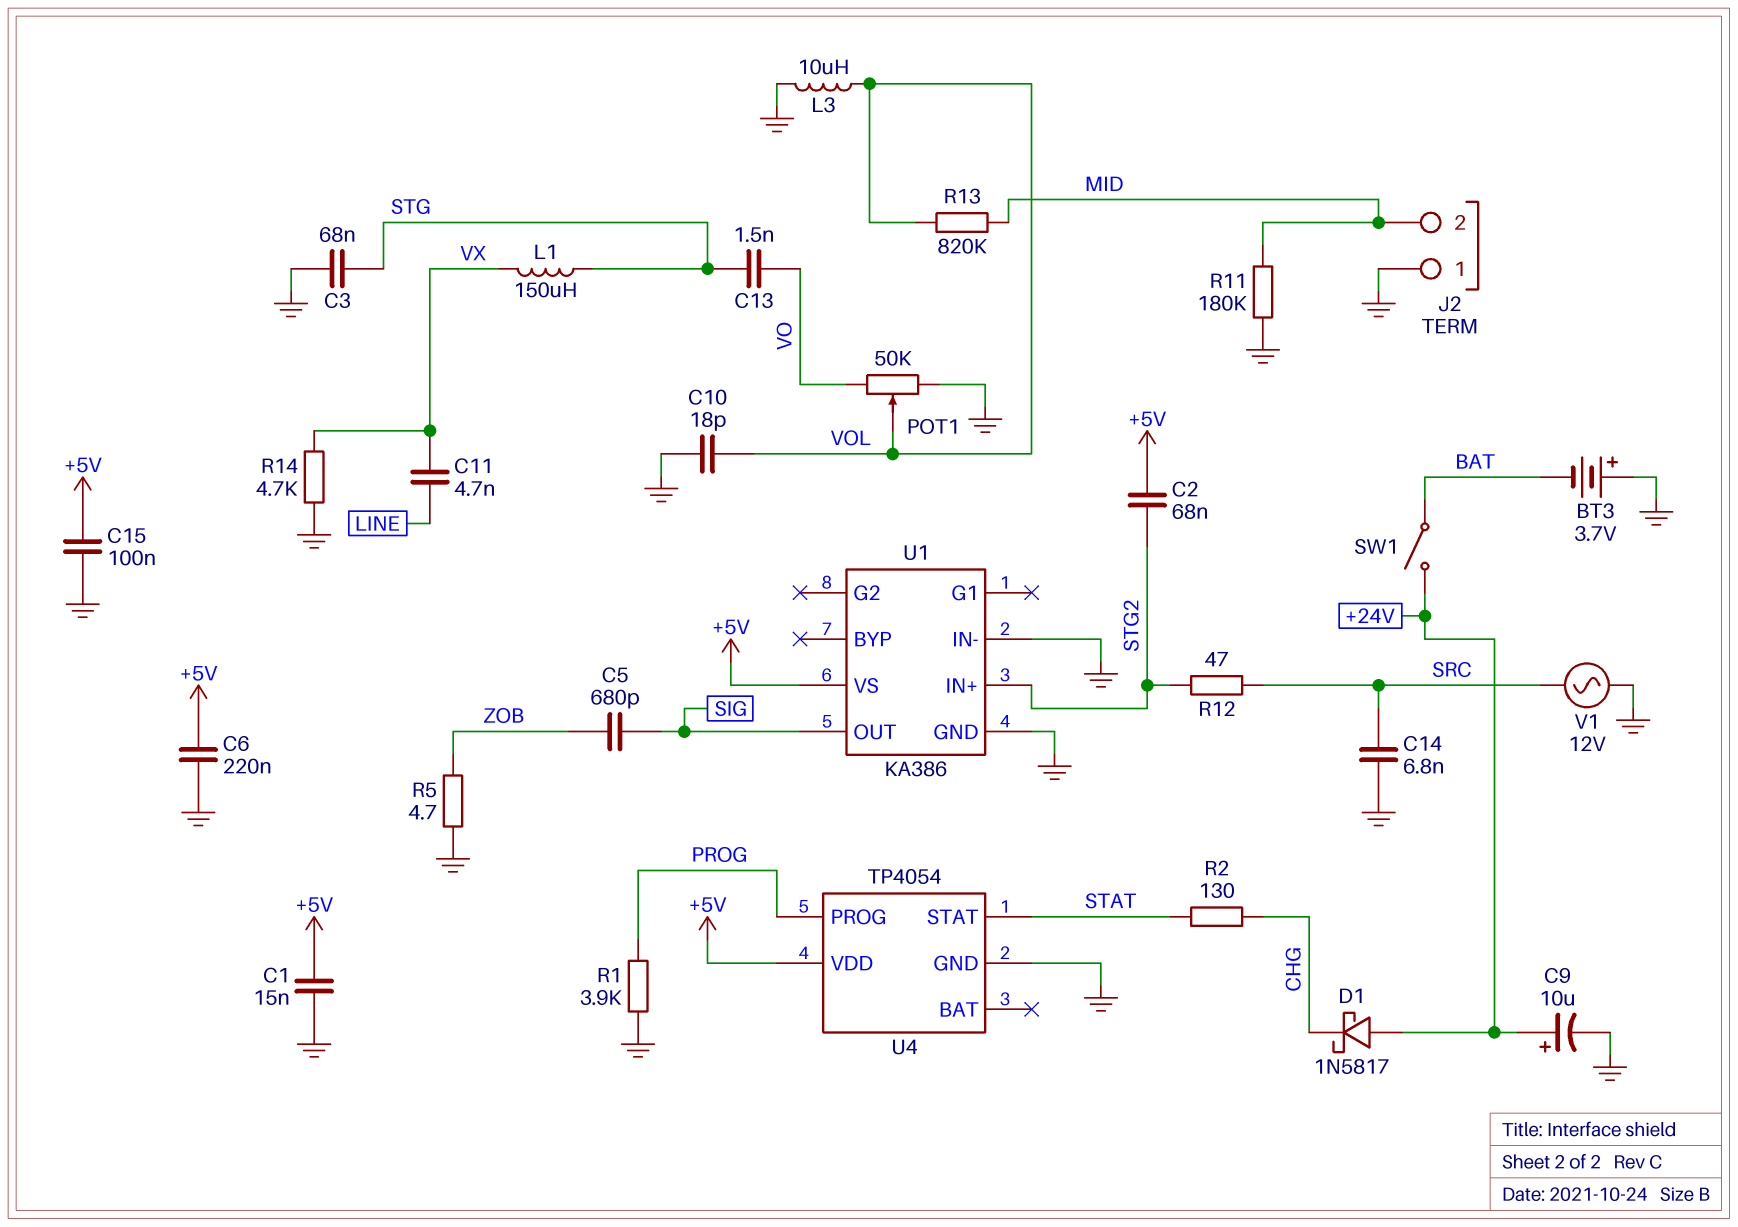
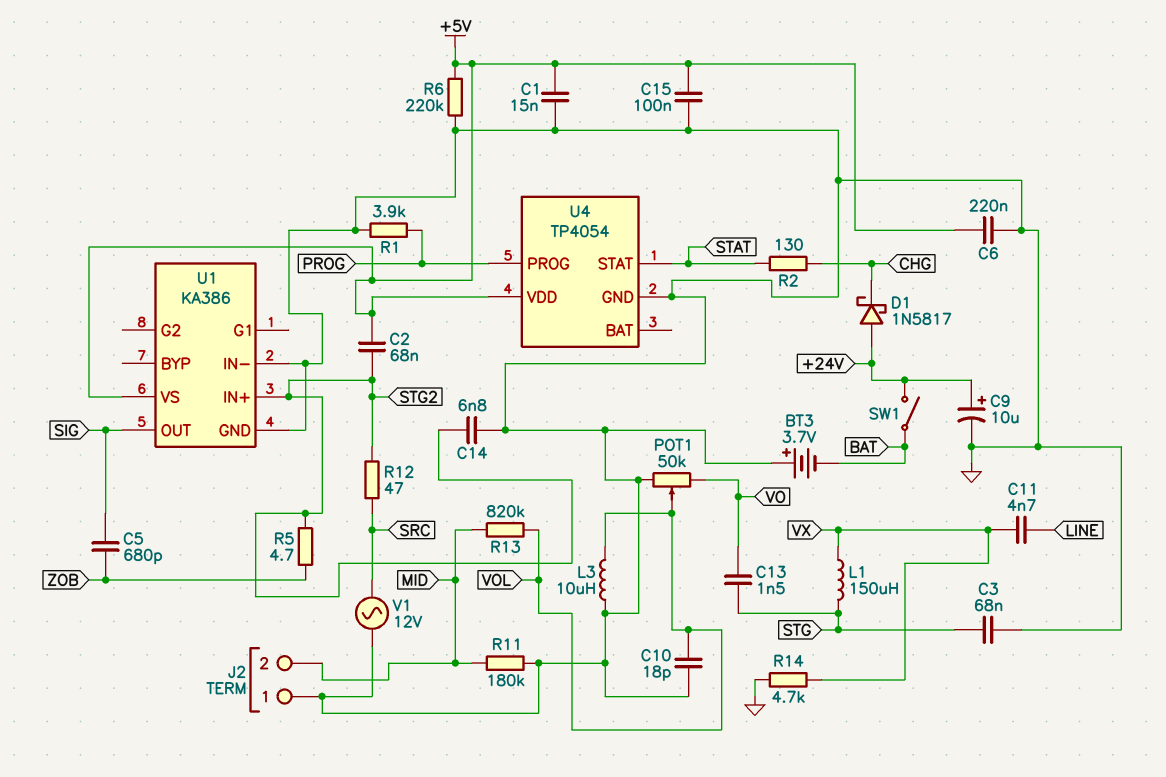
C14: 6.8nF (GND, SRC) -> 6.8nF (GND, STG2)
R5: 4.7 (GND, ZOB) -> 4.7 (STG2, ZOB)
R6: none -> 220k (+5V, GND)

